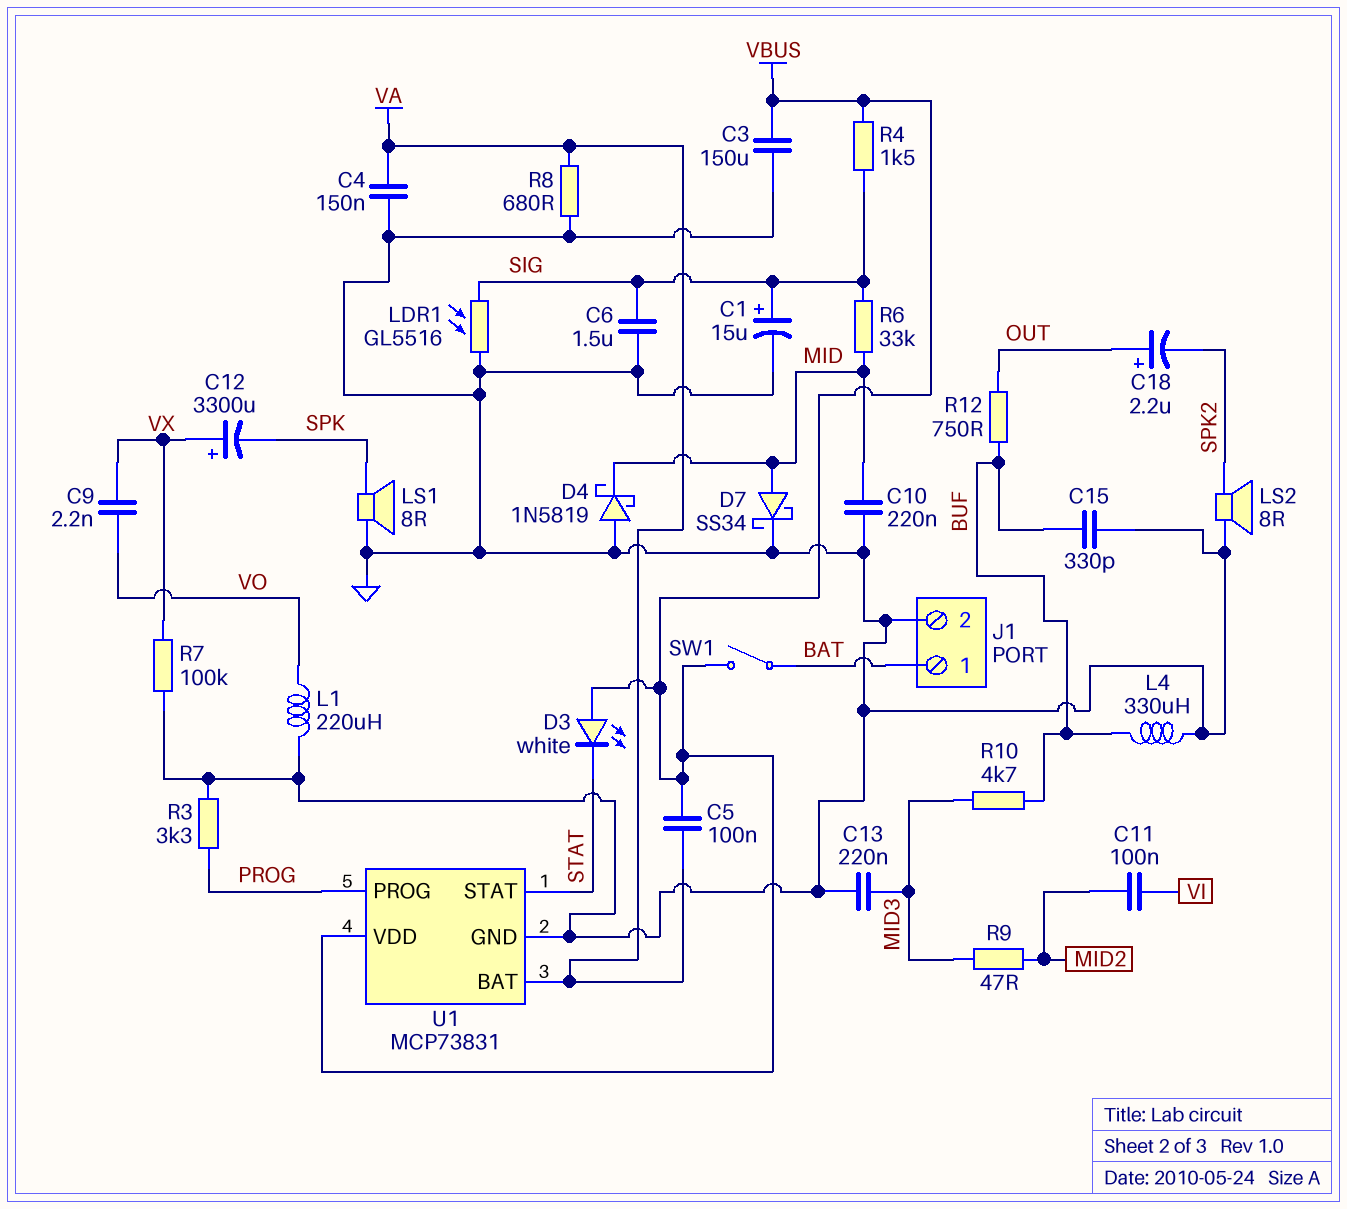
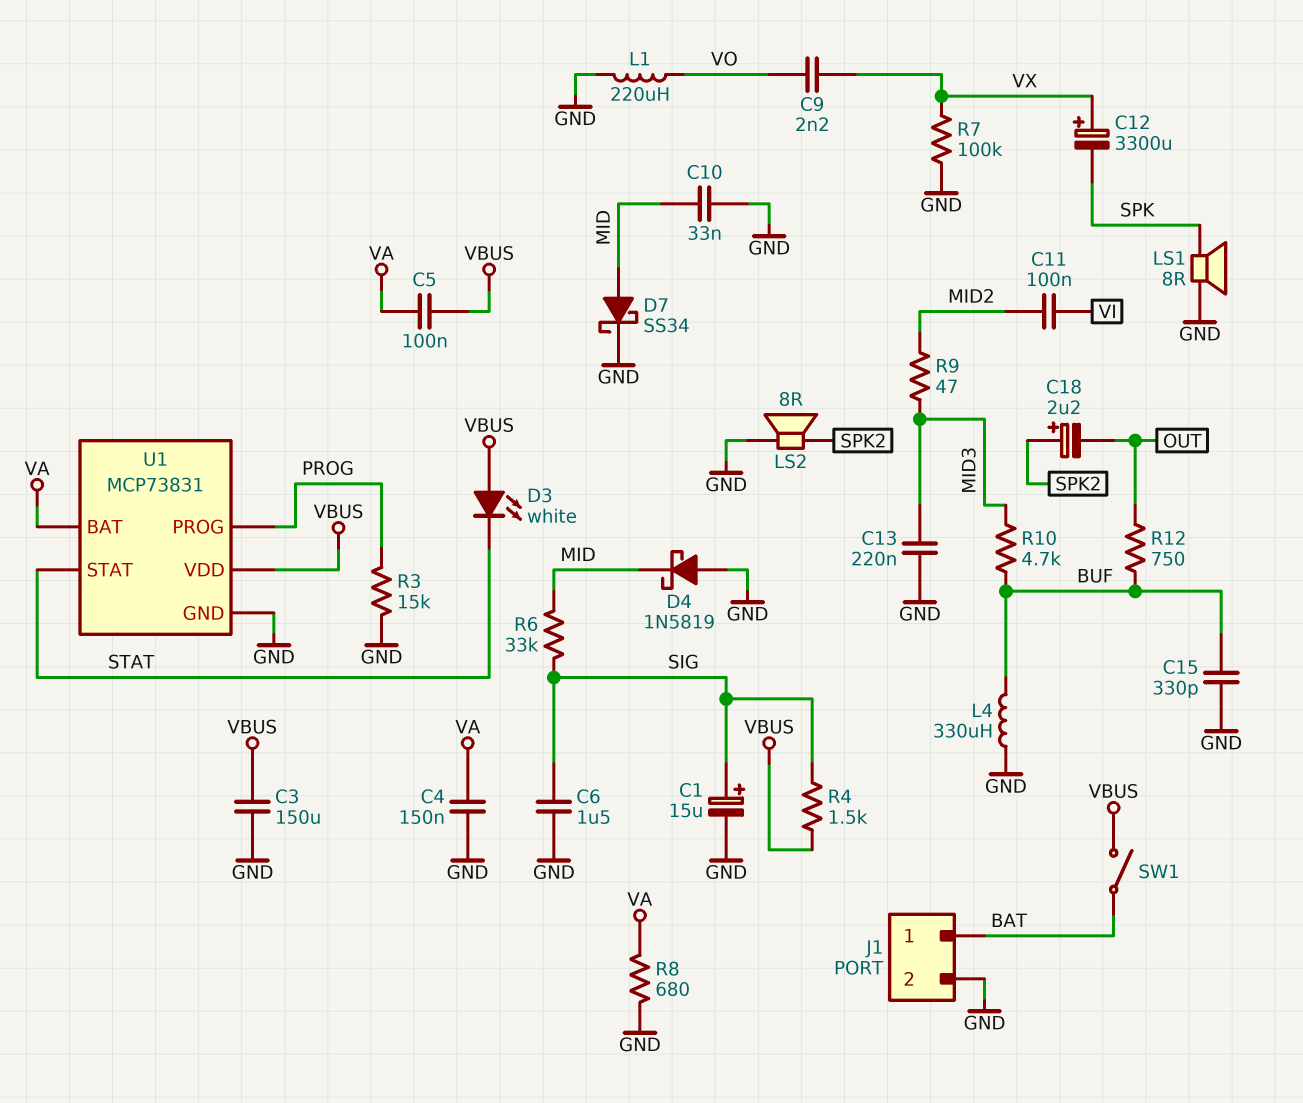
C10: 220nF (GND, MID) -> 33nF (GND, MID)
C18: 2.2uF (plus OUT, minus SPK2) -> 2.2uF (plus SPK2, minus OUT)
LDR1: GL5516 (GND, SIG) -> none
R3: 3.3k (GND, PROG) -> 15k (GND, PROG)

